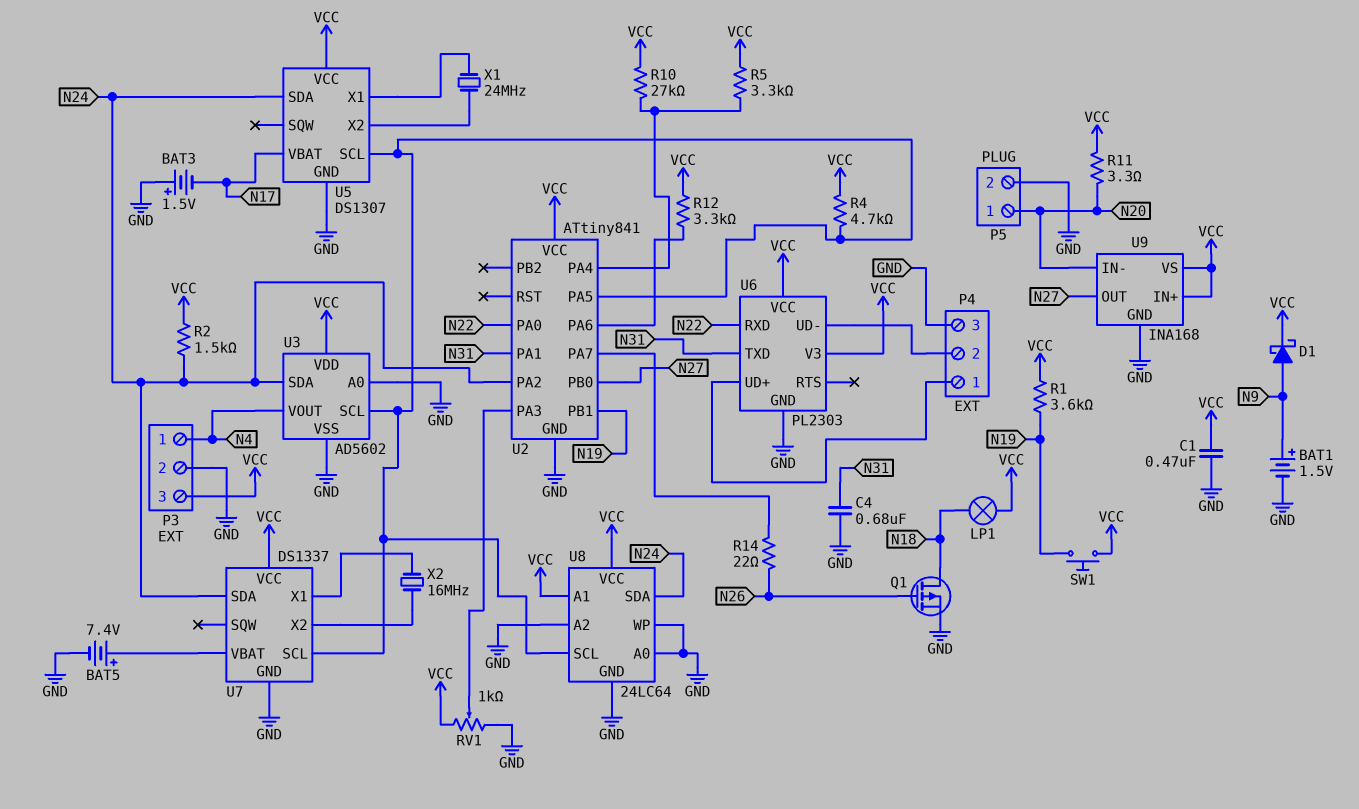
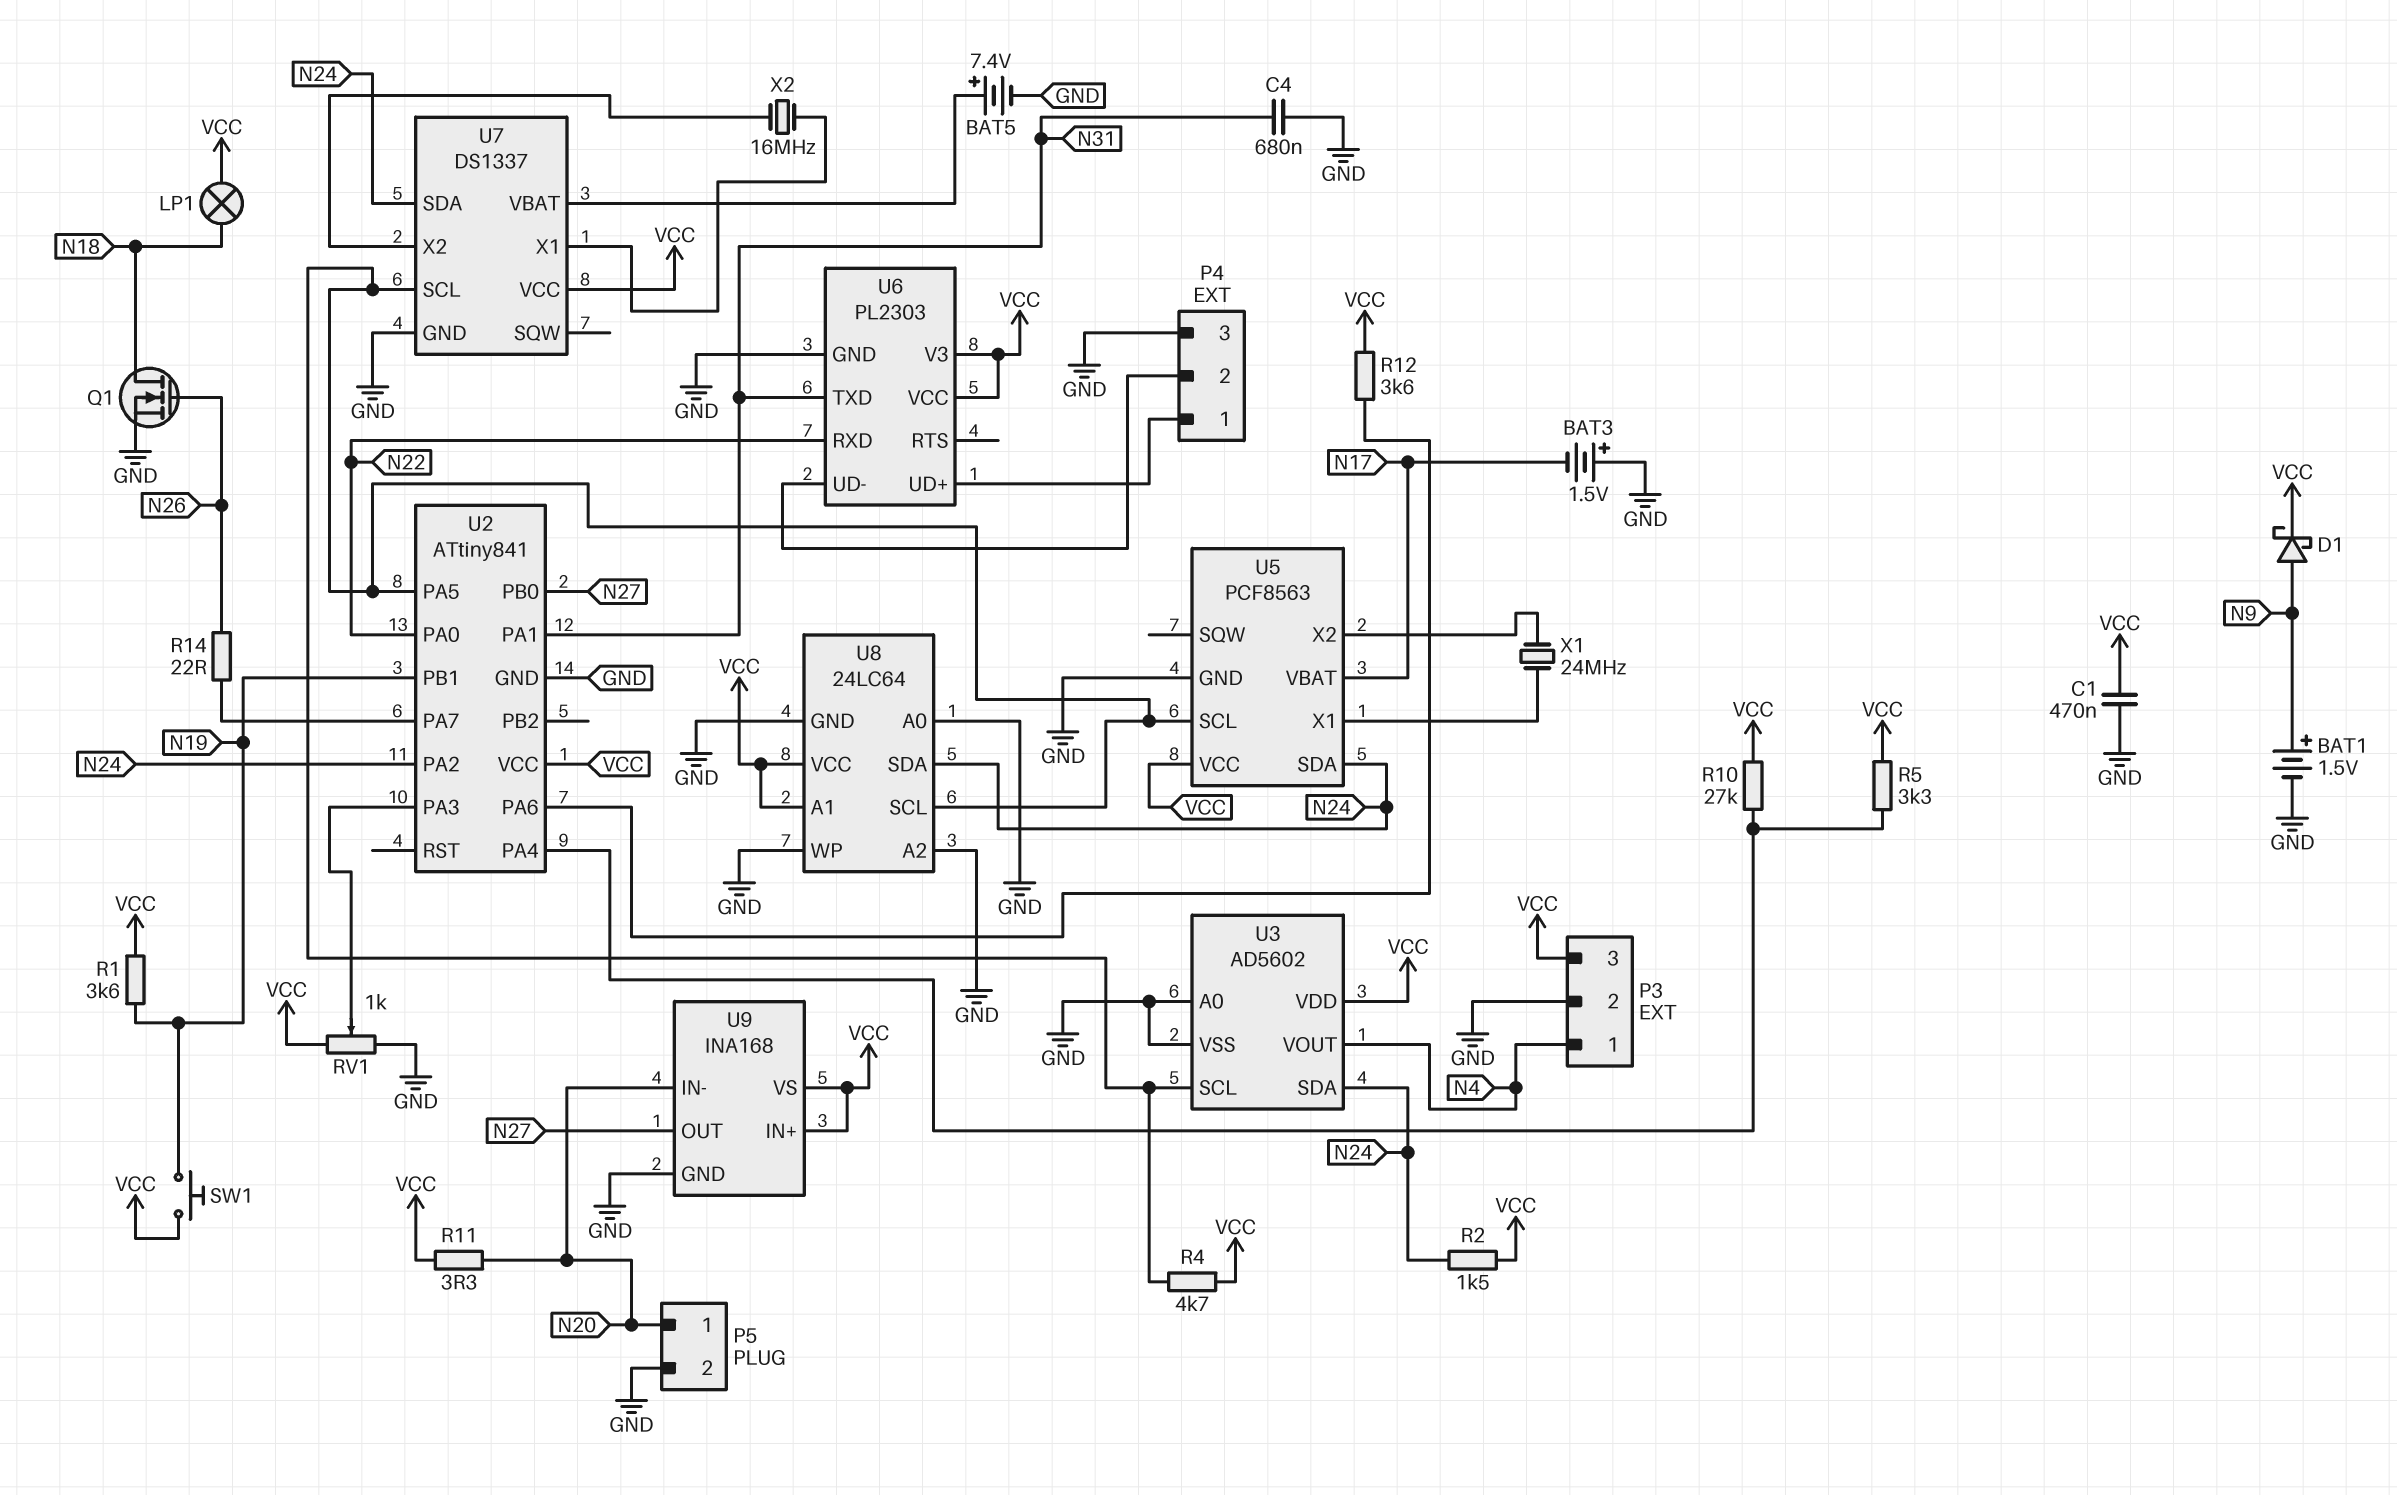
Q1: PMOS (G N26, D N18, S GND) -> NMOS (G N26, D N18, S GND)
R12: 3.3k (U2/PA6, VCC) -> 3.6k (U2/PA6, VCC)
U5: DS1307 -> PCF8563

